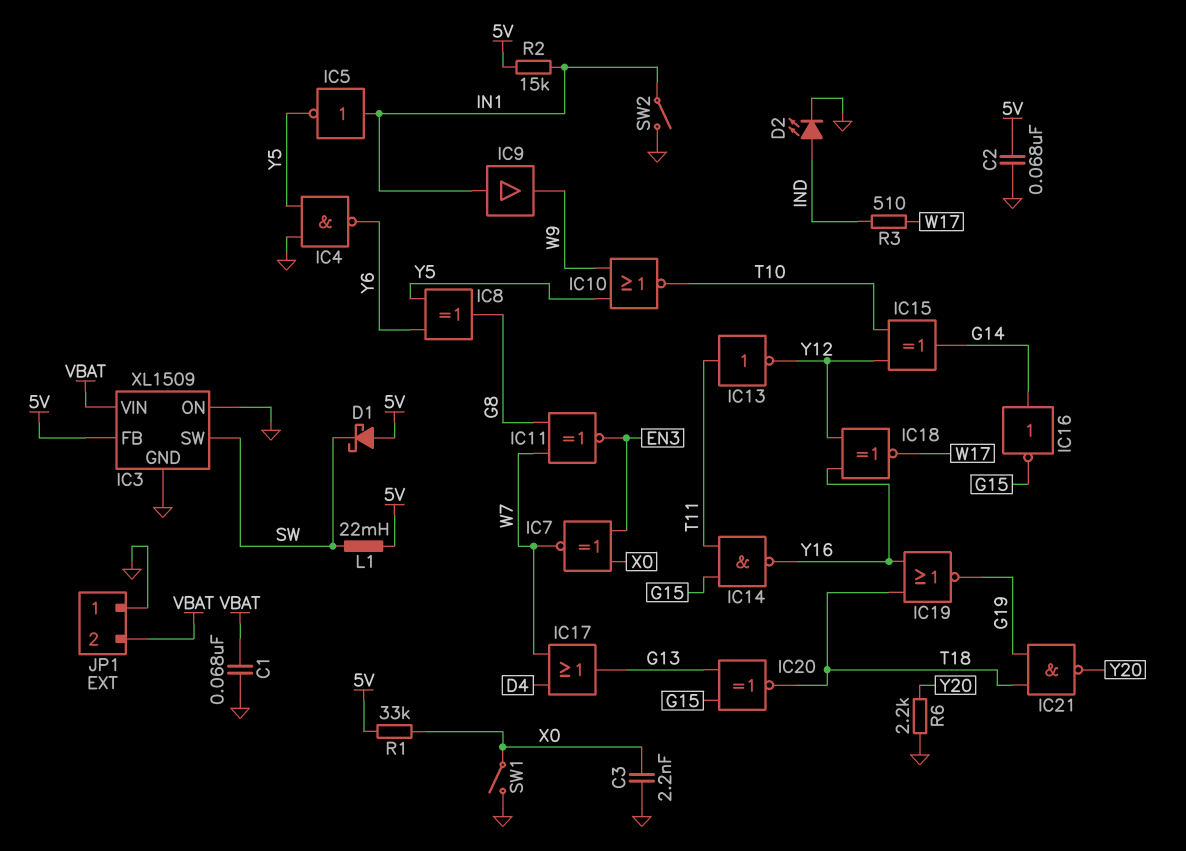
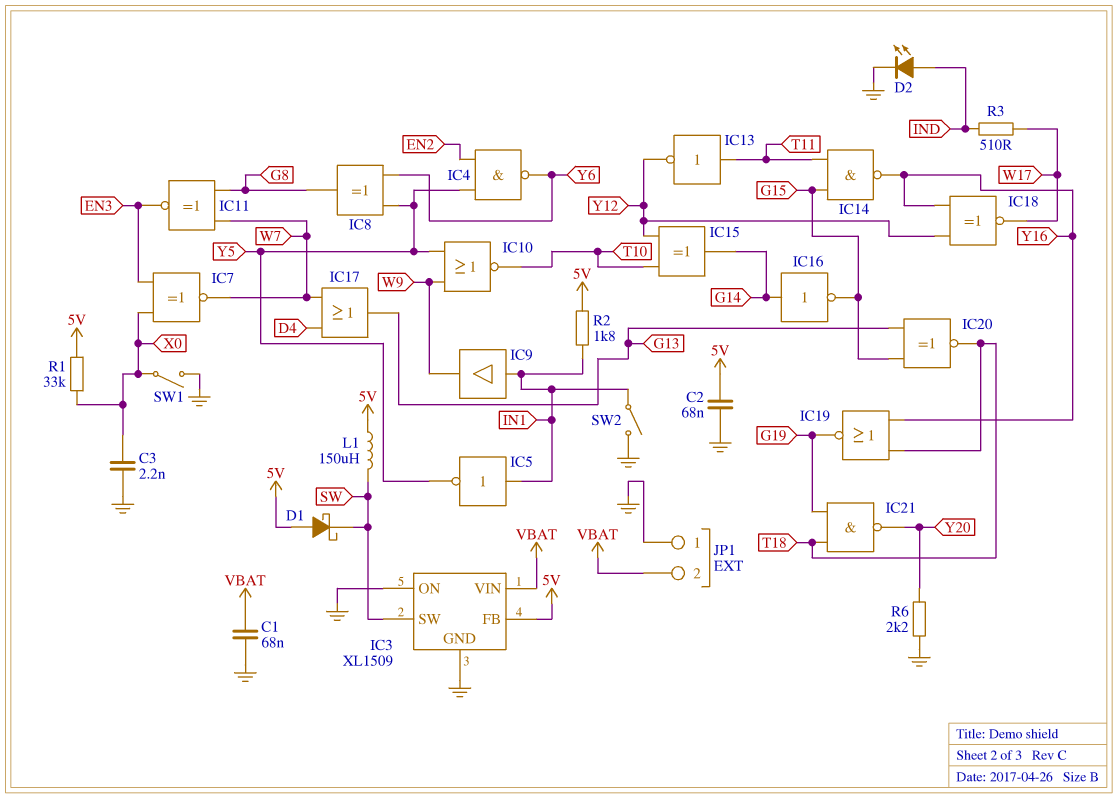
IC4: NAND (in GND, in Y5, out Y6) -> NAND (in EN2, in Y5, out Y6)
L1: 22mH (5V, SW) -> 150uH (5V, SW)
R2: 15k (5V, IN1) -> 1.8k (5V, IN1)

